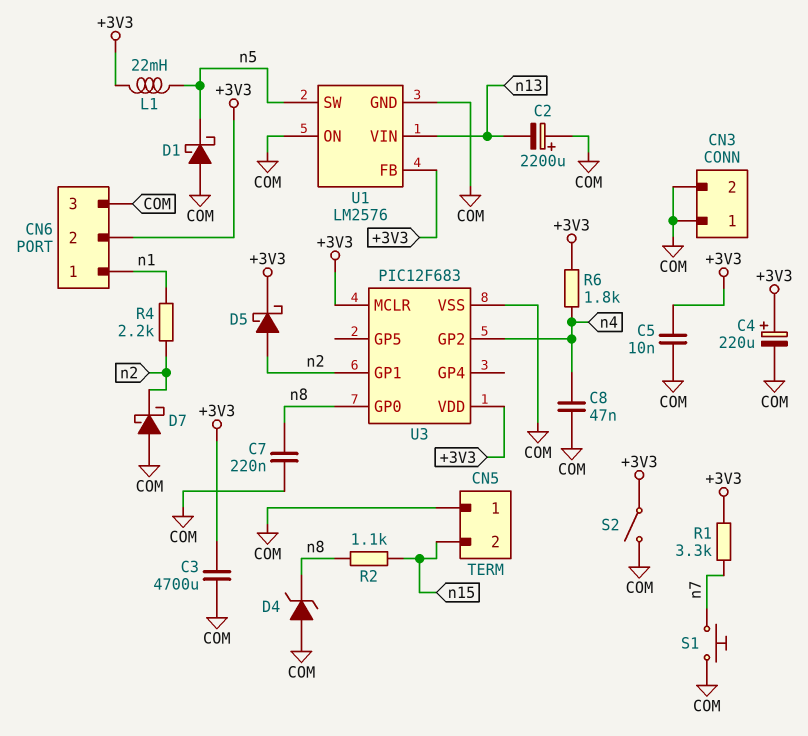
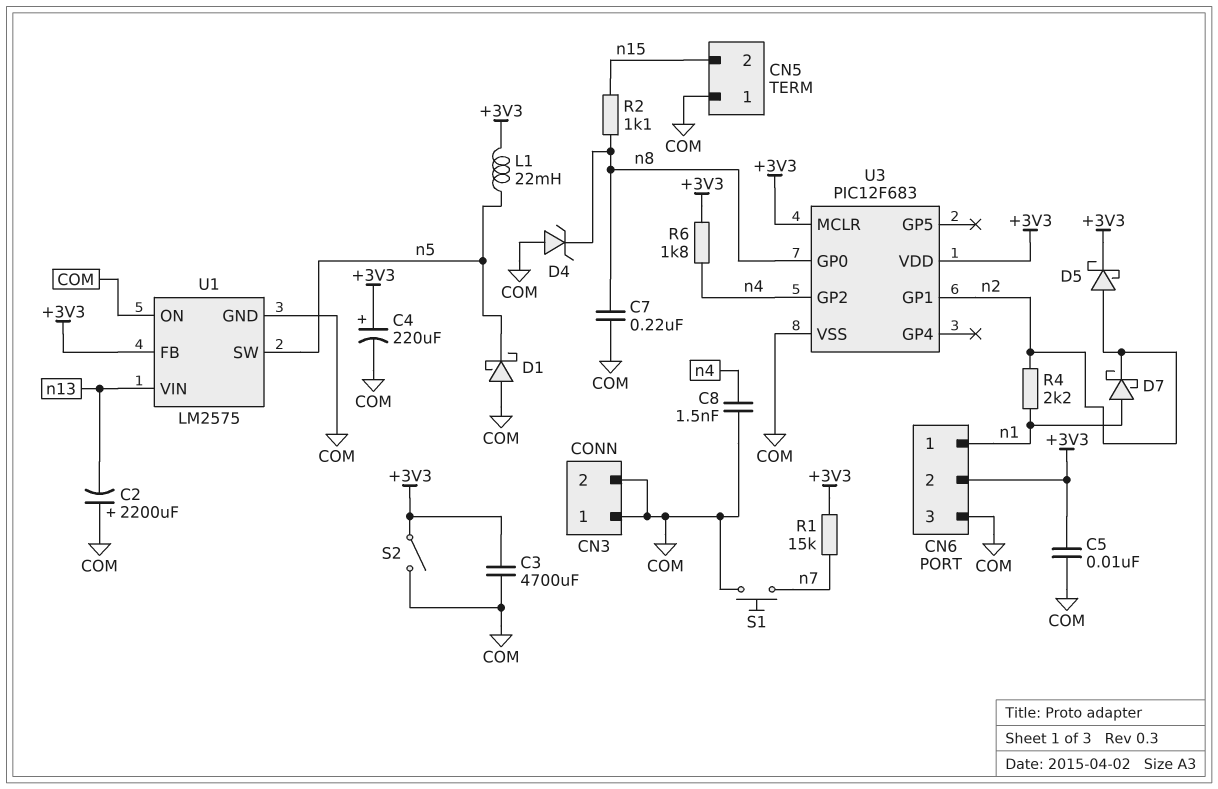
C8: 47nF (COM, n4) -> 1.5nF (COM, n4)
D7: schottky (A COM, K n2) -> schottky (A n1, K n2)
R1: 3.3k (+3V3, n7) -> 15k (+3V3, n7)
U1: LM2576 -> LM2575

